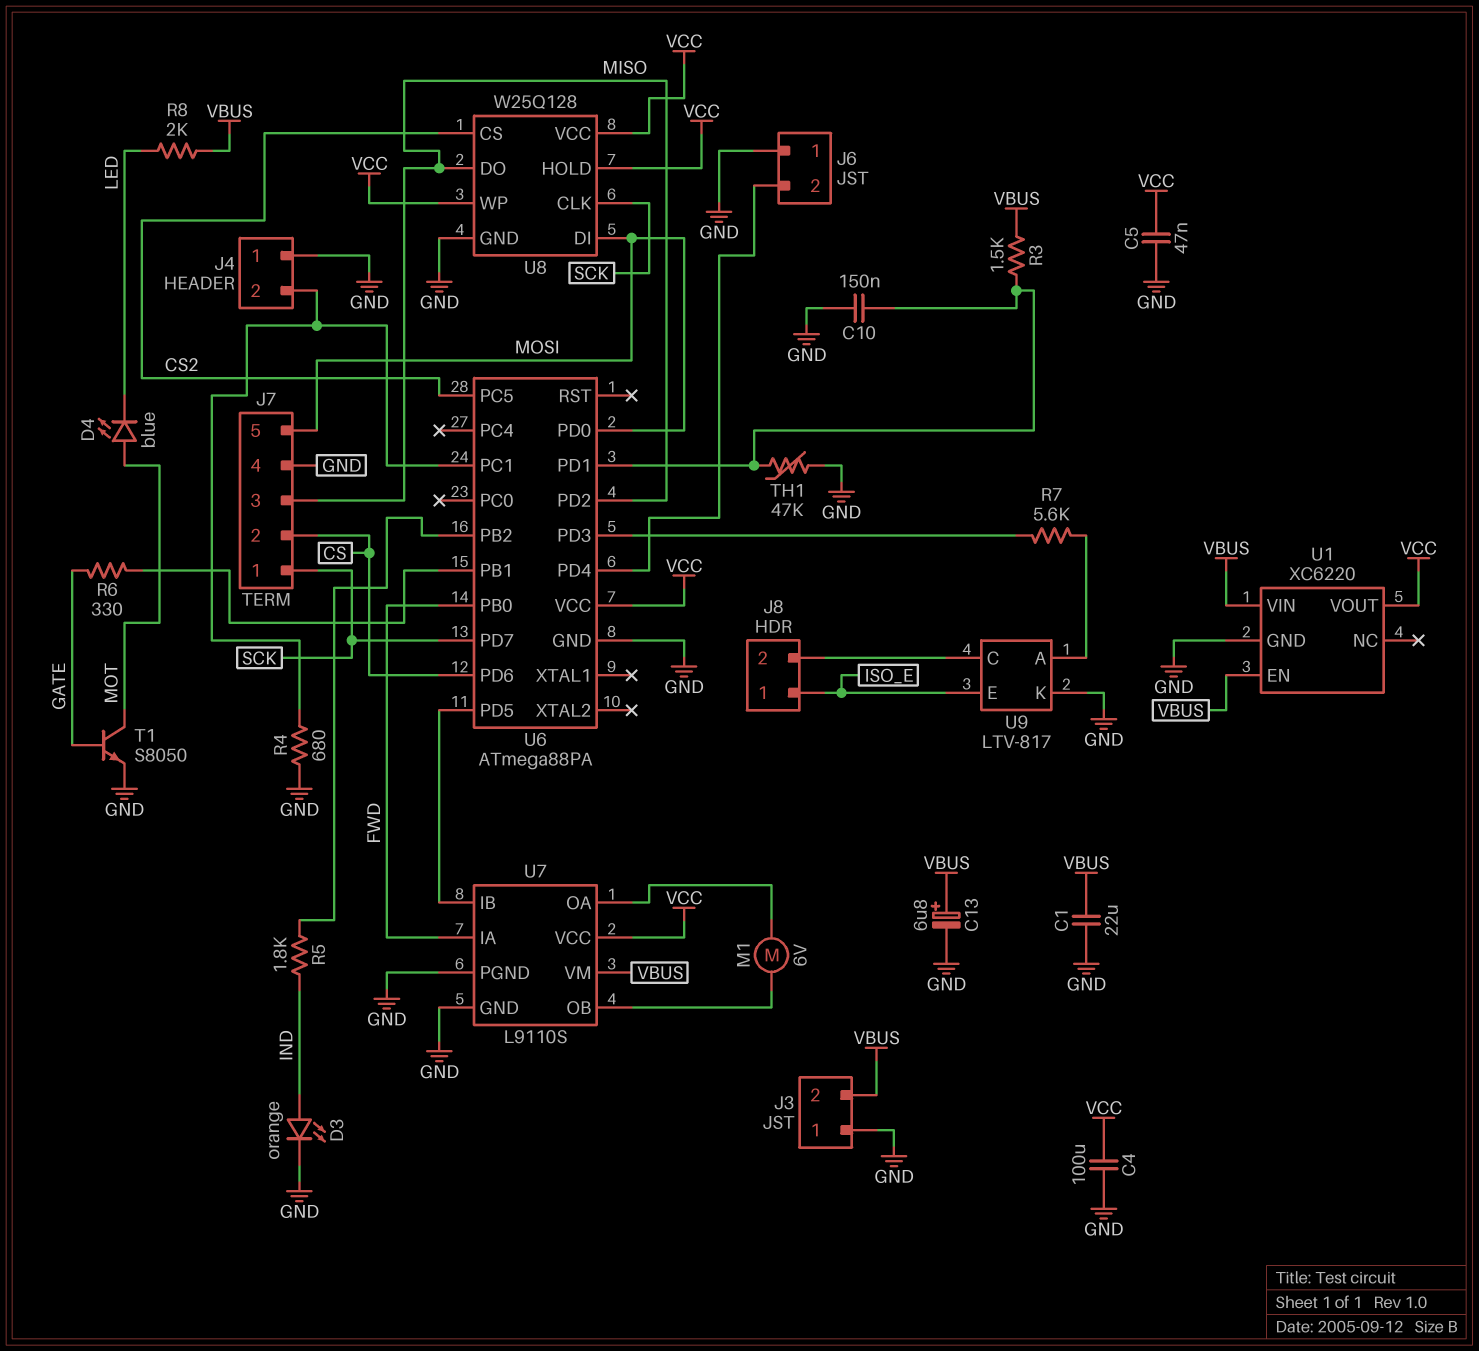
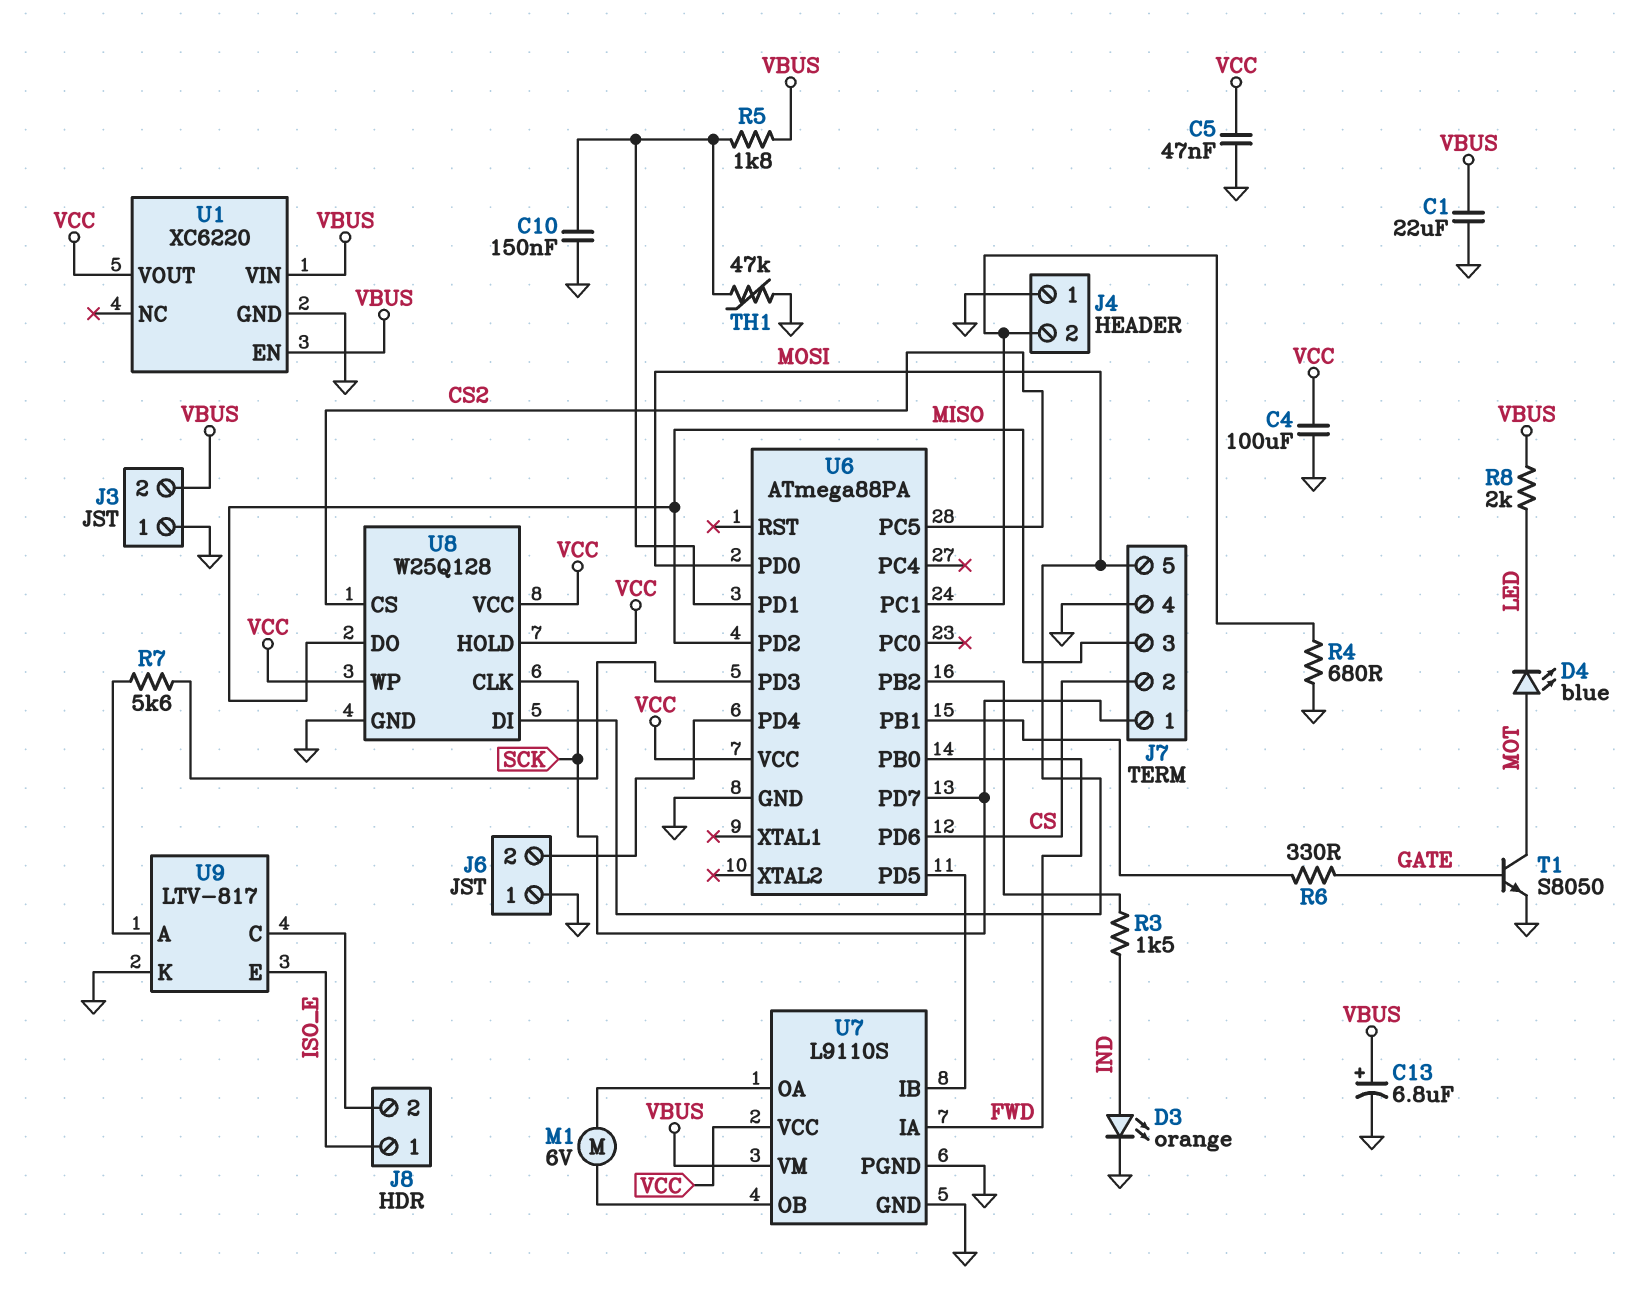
R3: 1.5k (U6/PD1, VBUS) -> 1.5k (IND, U6/PB2)
R5: 1.8k (IND, U6/PB2) -> 1.8k (U6/PD1, VBUS)

